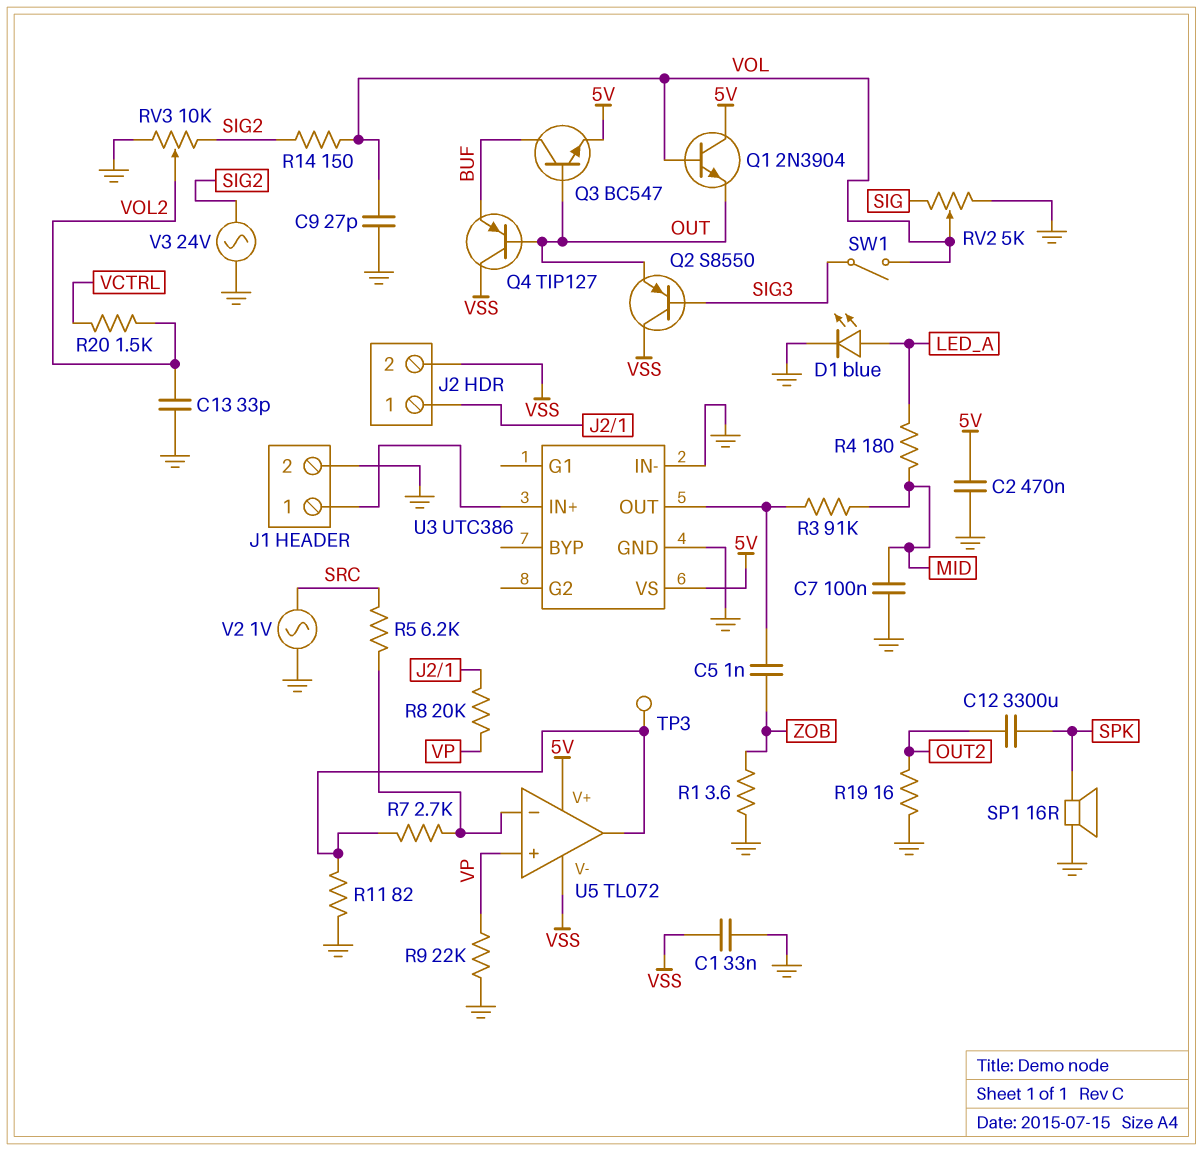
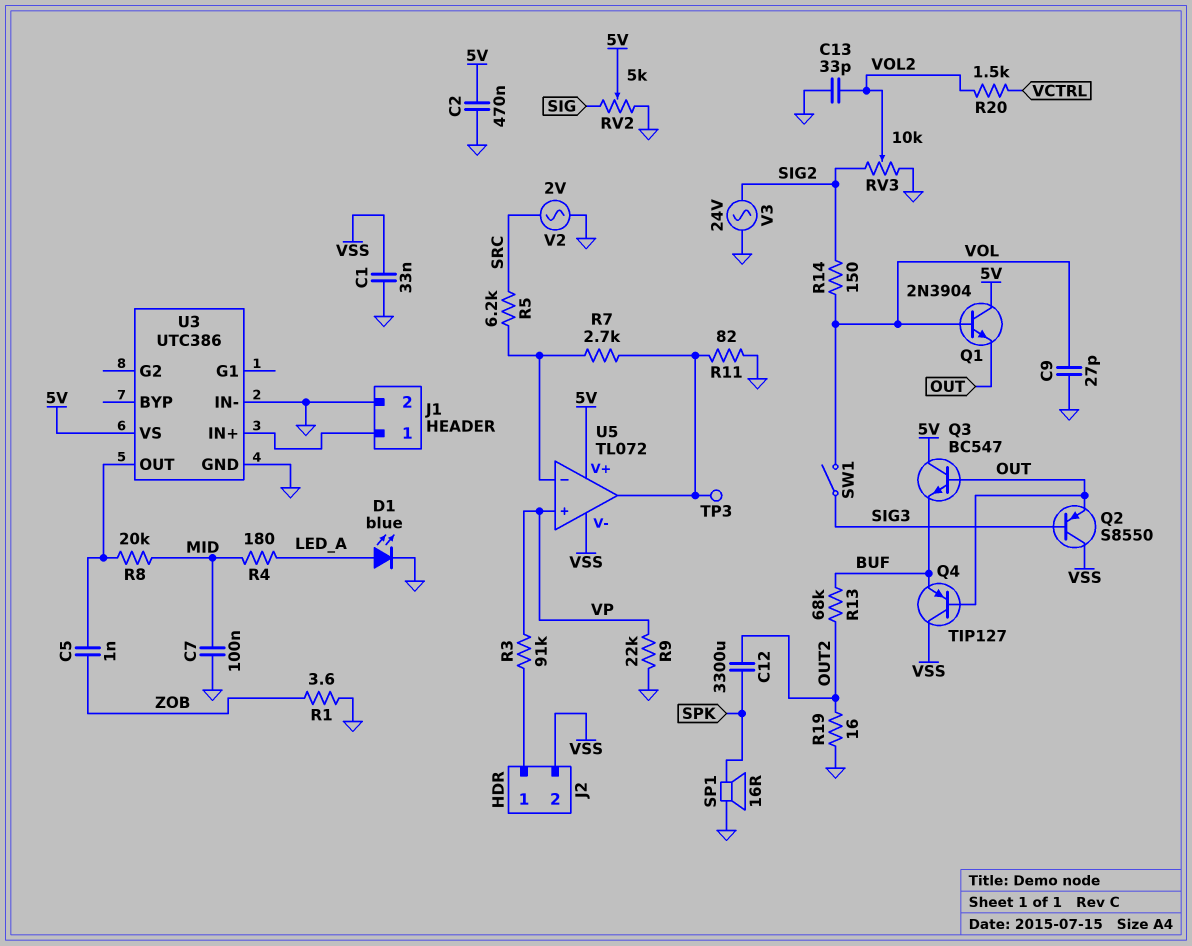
Q3: NPN BC547 (B OUT, C BUF, E 5V) -> NPN BC547 (B OUT, C 5V, E BUF)
R3: 91k (MID, U3/OUT) -> 91k (J2/1, VP)
R8: 20k (J2/1, VP) -> 20k (MID, U3/OUT)
R13: none -> 68k (BUF, OUT2)
RV2: 5k (GND, SIG, wiper VOL) -> 5k (GND, SIG, wiper 5V)
V2: AC 1V (GND, SRC) -> AC 2V (GND, SRC)

